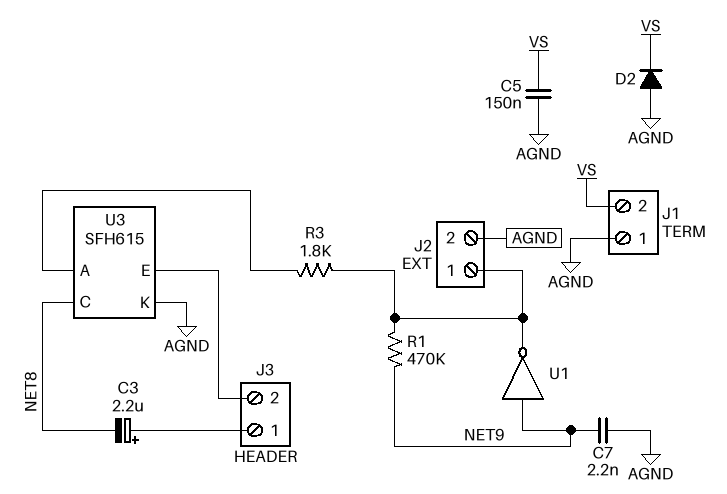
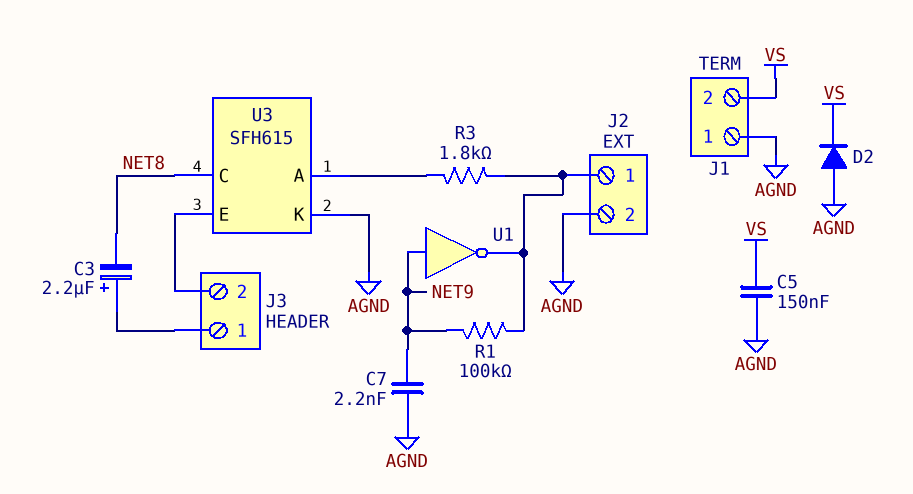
R1: 470k (J2/1, NET9) -> 100k (J2/1, NET9)

